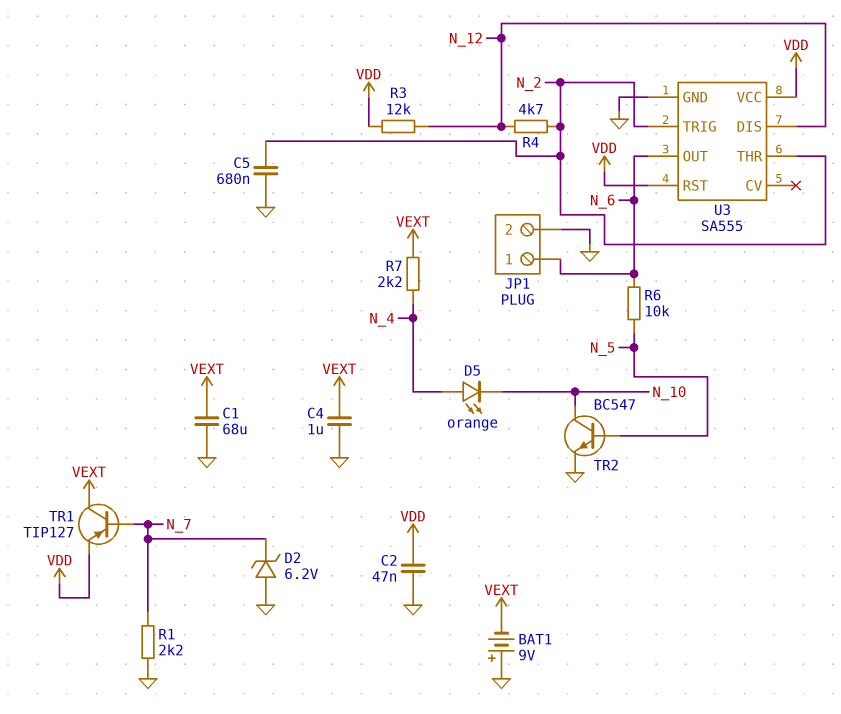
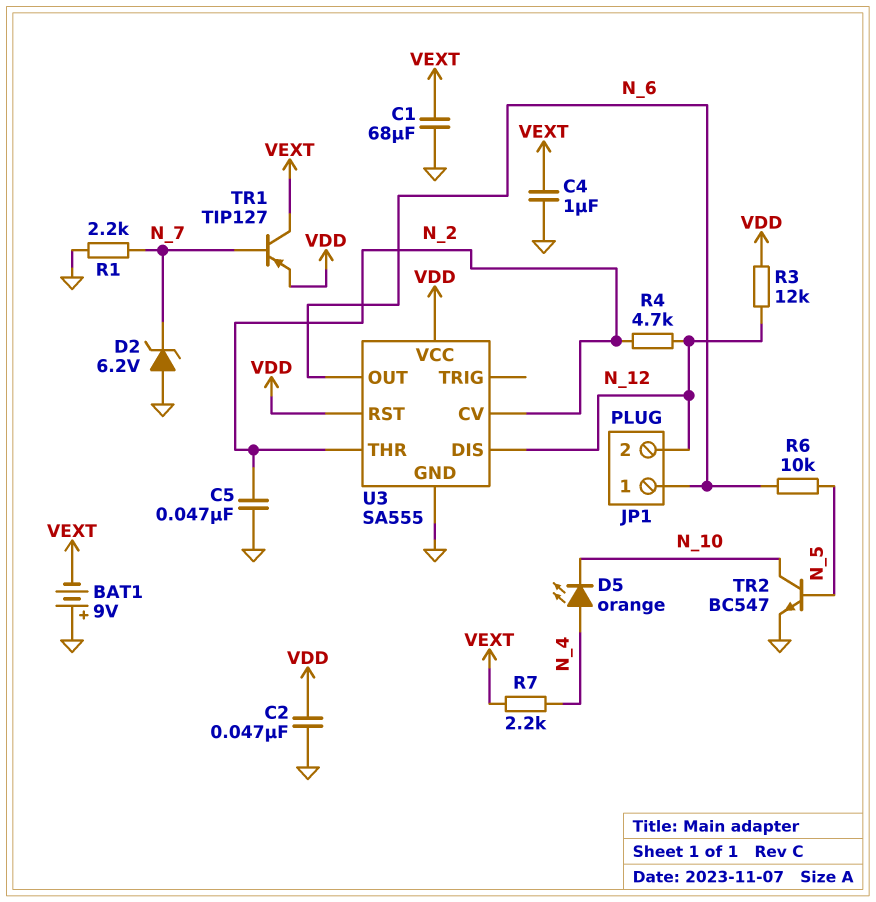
C5: 680nF (GND, N_2) -> 47nF (GND, N_2)
JP1 pin 2: GND -> N_12
U3 pin CV: none -> N_2
U3 pin TRIG: N_2 -> none

